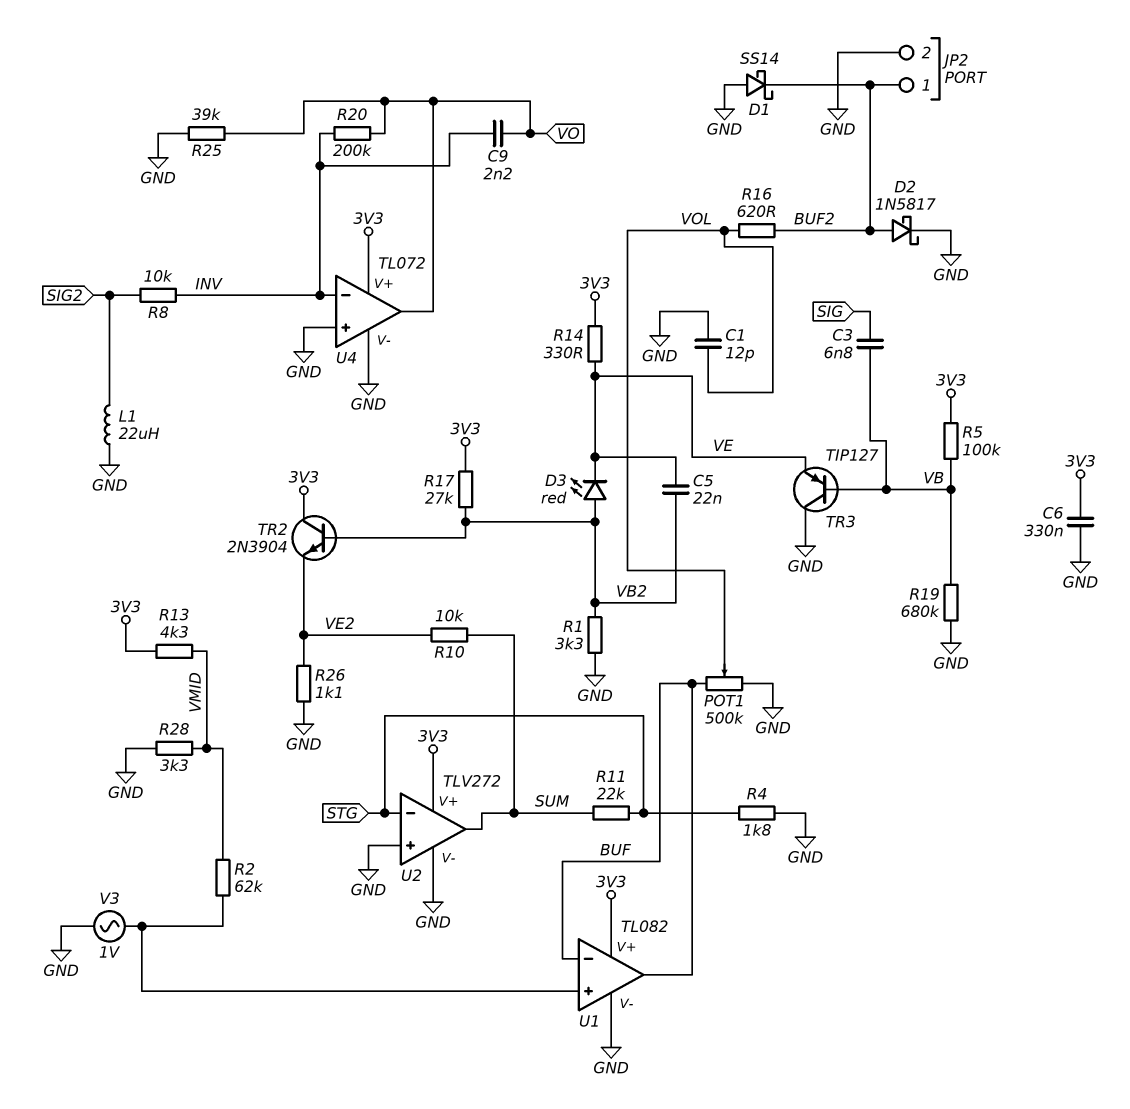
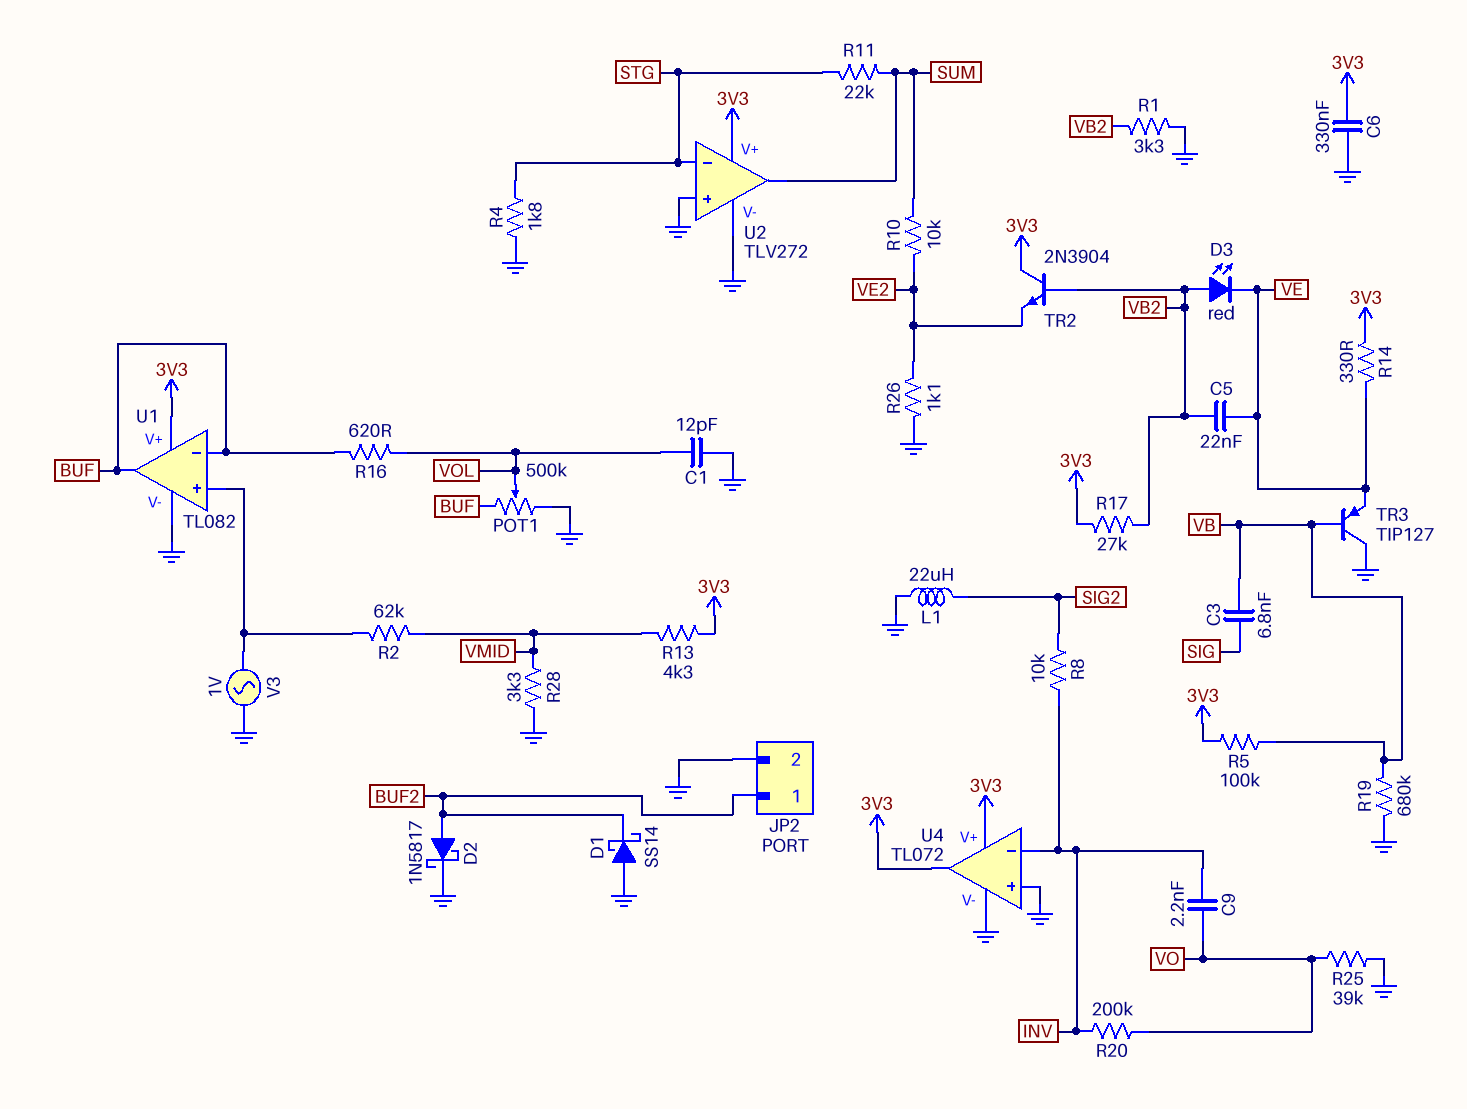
R16: 620 (BUF2, VOL) -> 620 (BUF, VOL)
U4 pin out: VO -> 3V3

